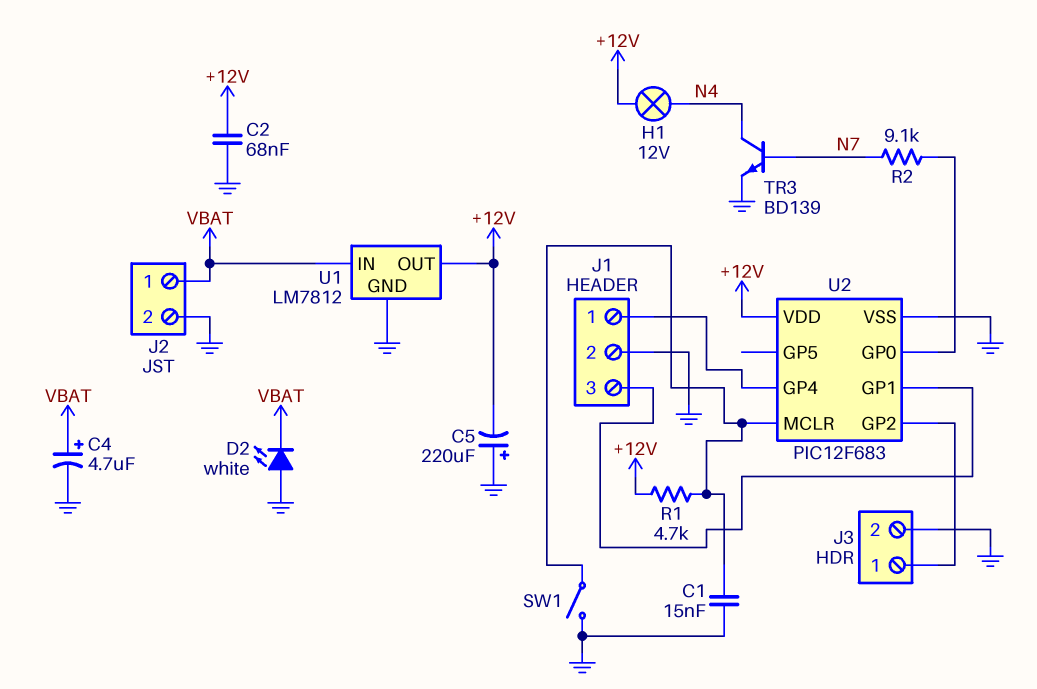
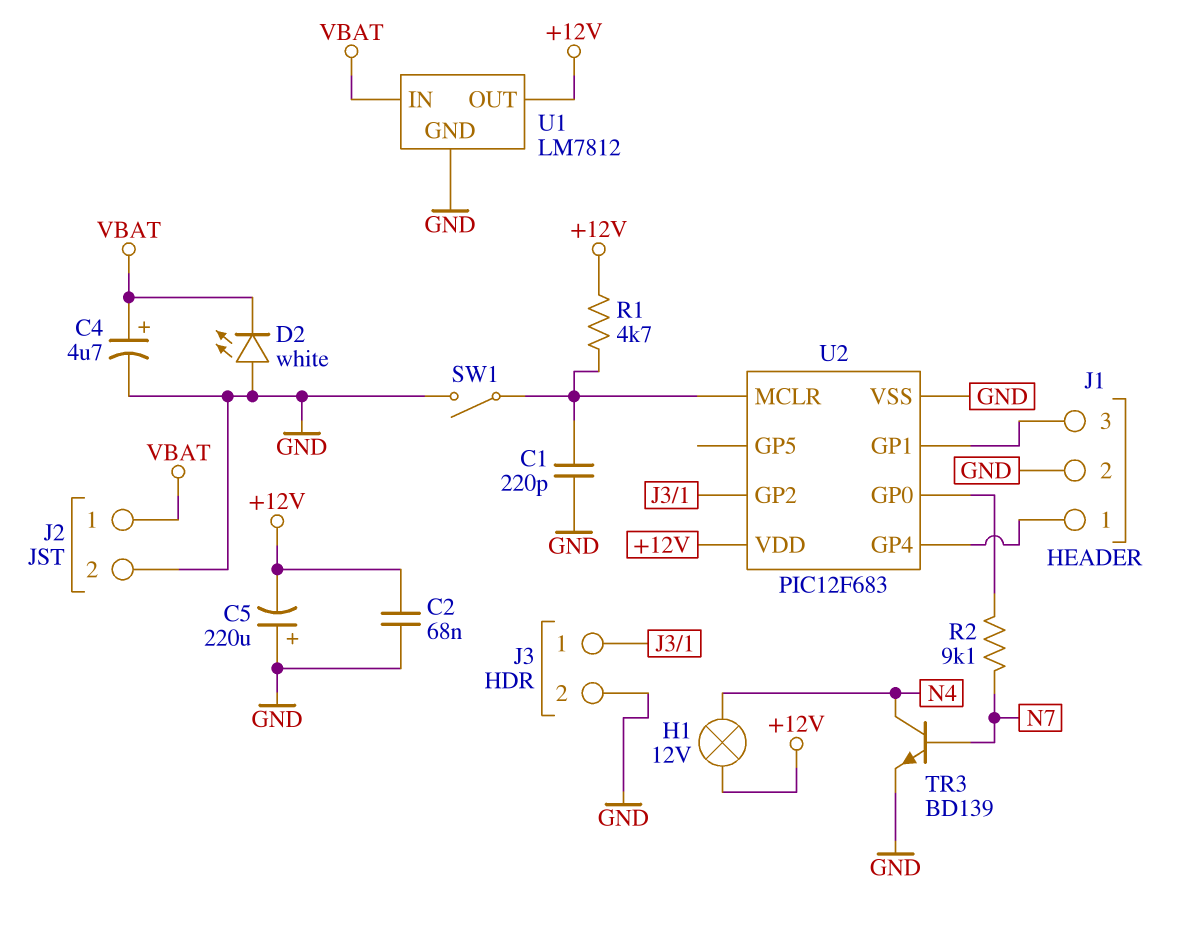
C1: 15nF (GND, U2/MCLR) -> 220pF (GND, U2/MCLR)

